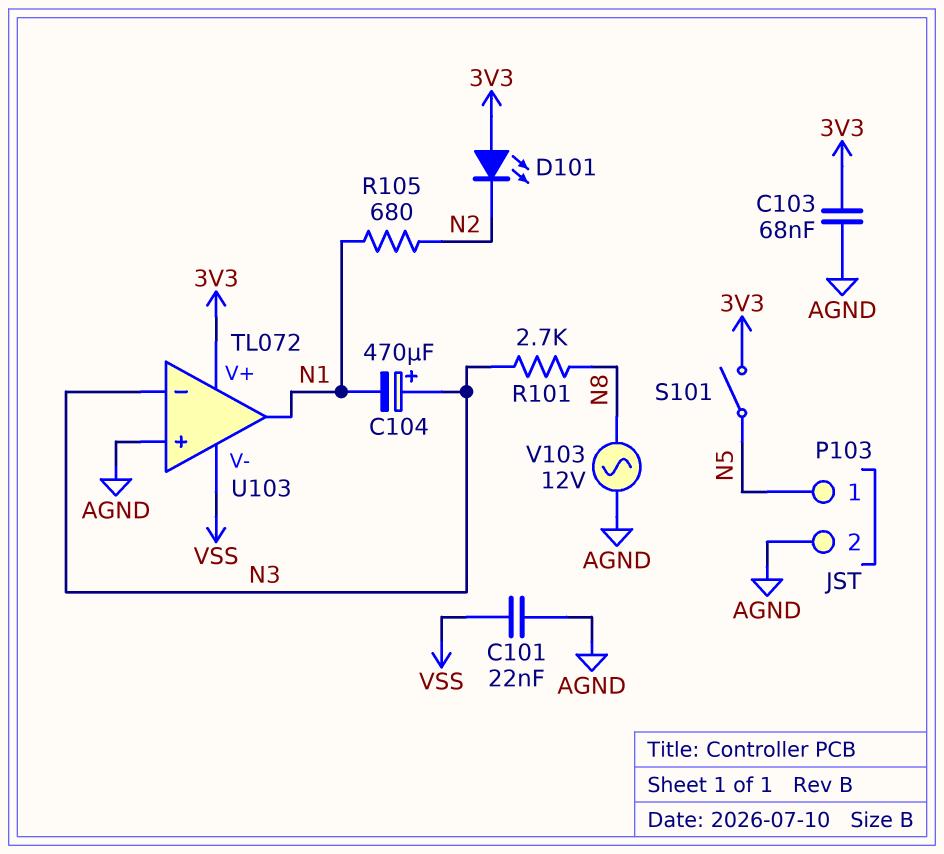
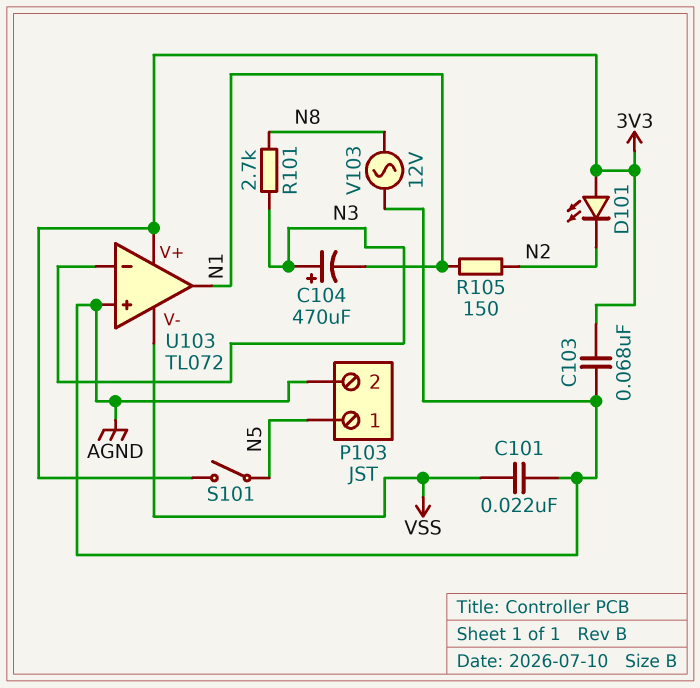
R105: 680 (N1, N2) -> 150 (N1, N2)

